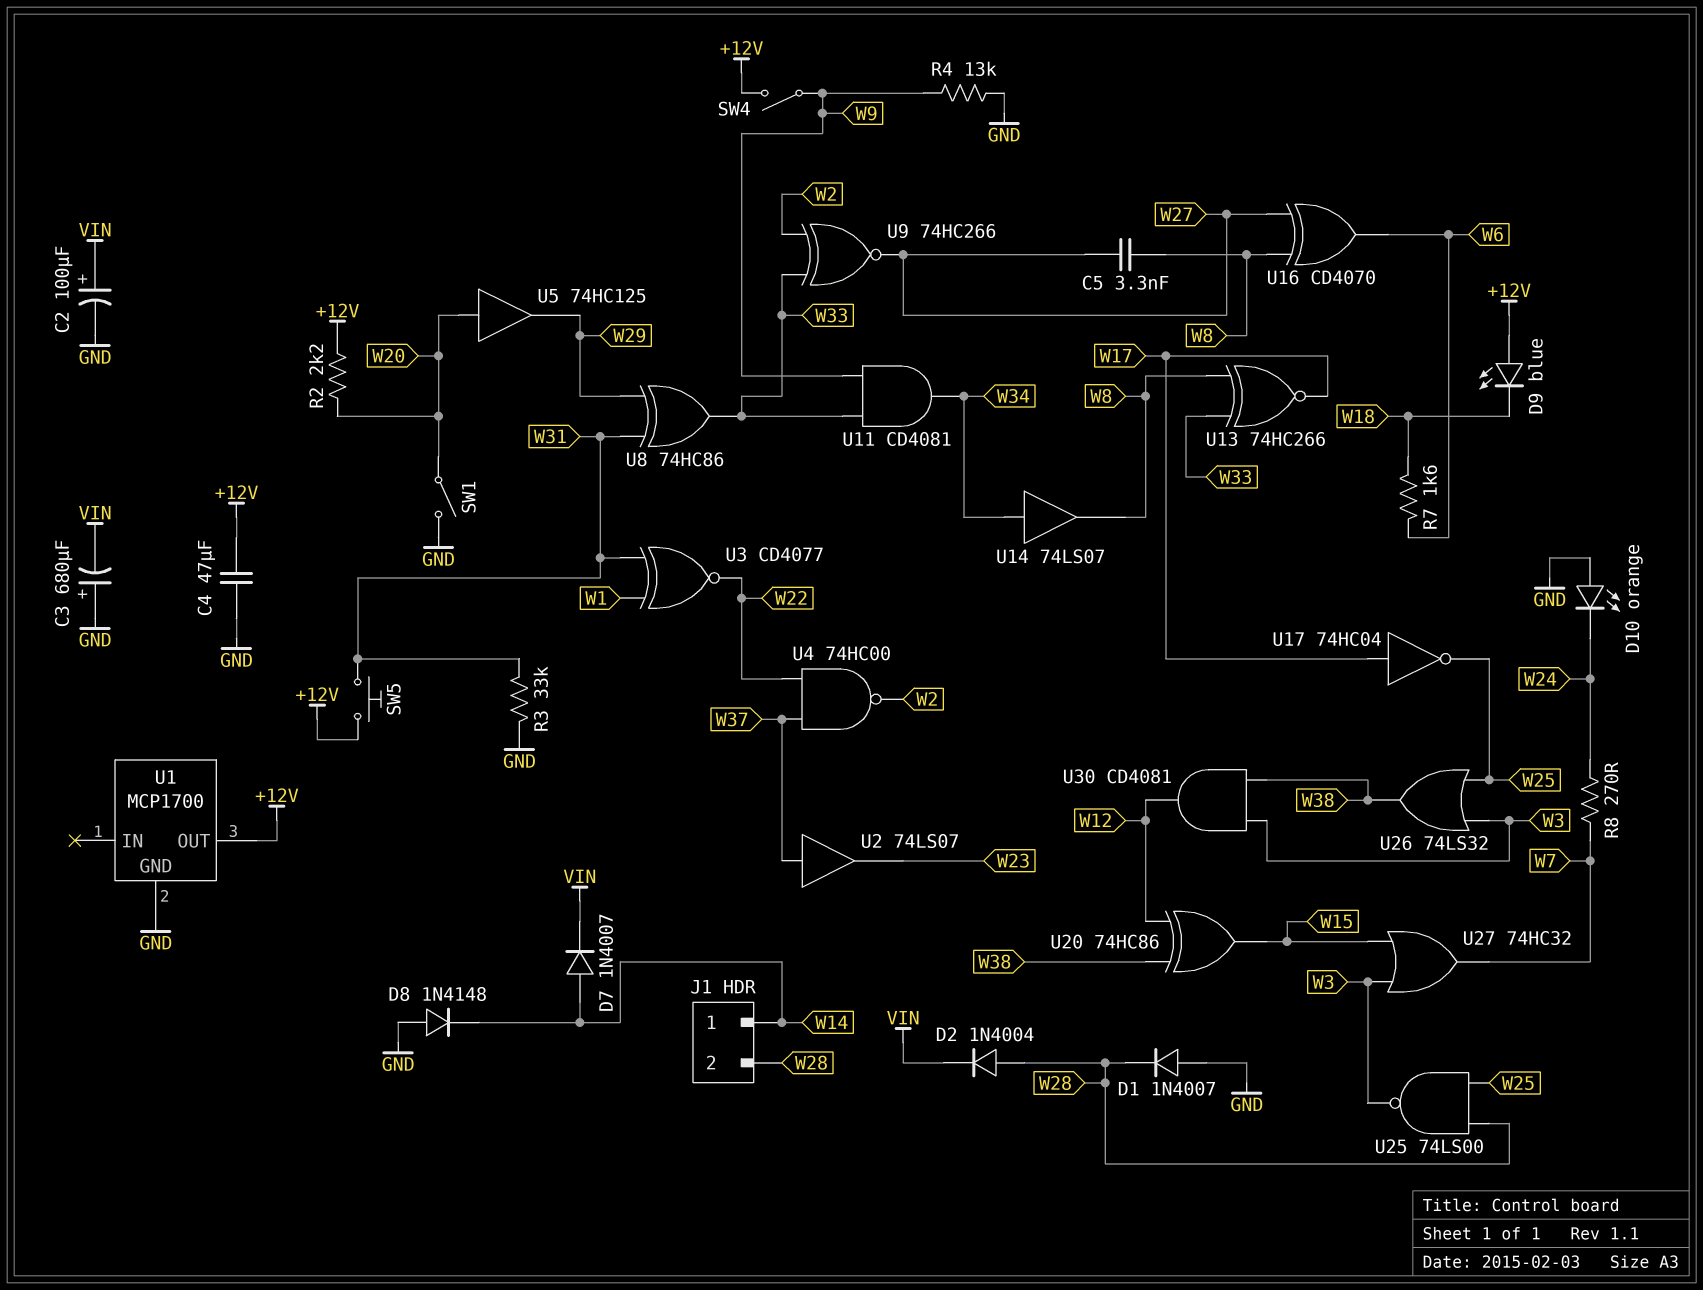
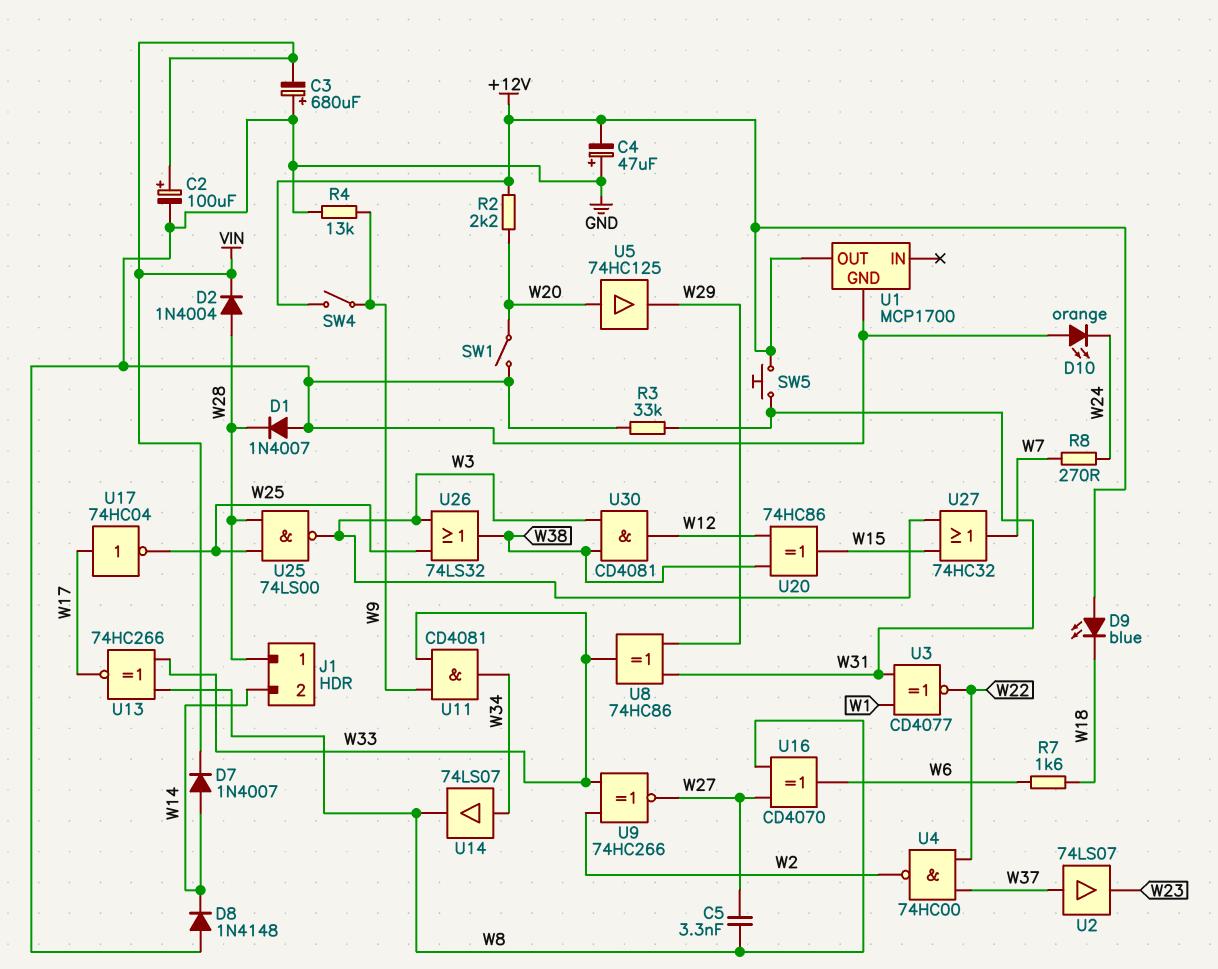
C4: 47uF (+12V, GND) -> 47uF (plus GND, minus +12V)
J1 pin 1: W14 -> W28
J1 pin 2: W28 -> W14

